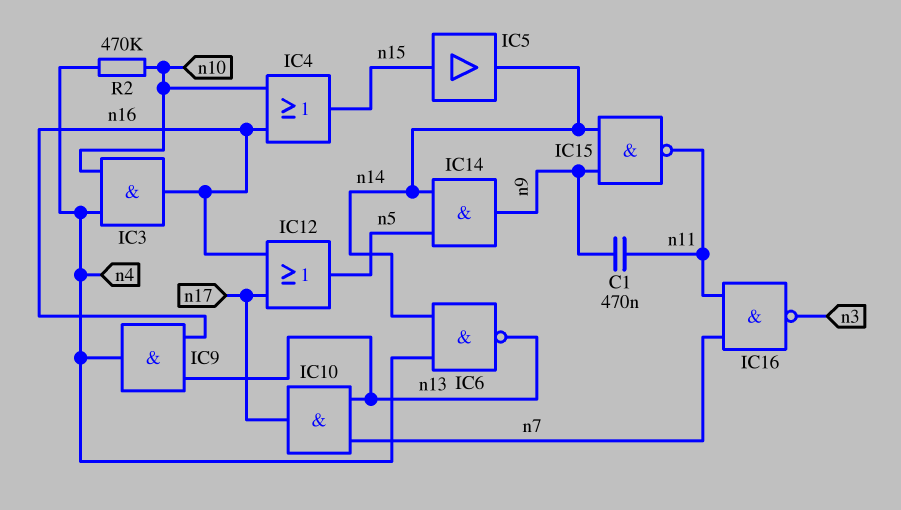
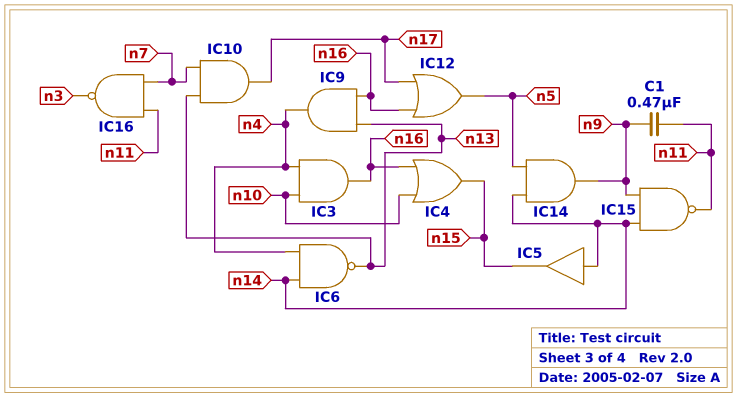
IC5: buffer (in n15, out n14) -> buffer (in n14, out n15)
R2: 470k (n4, n10) -> none

